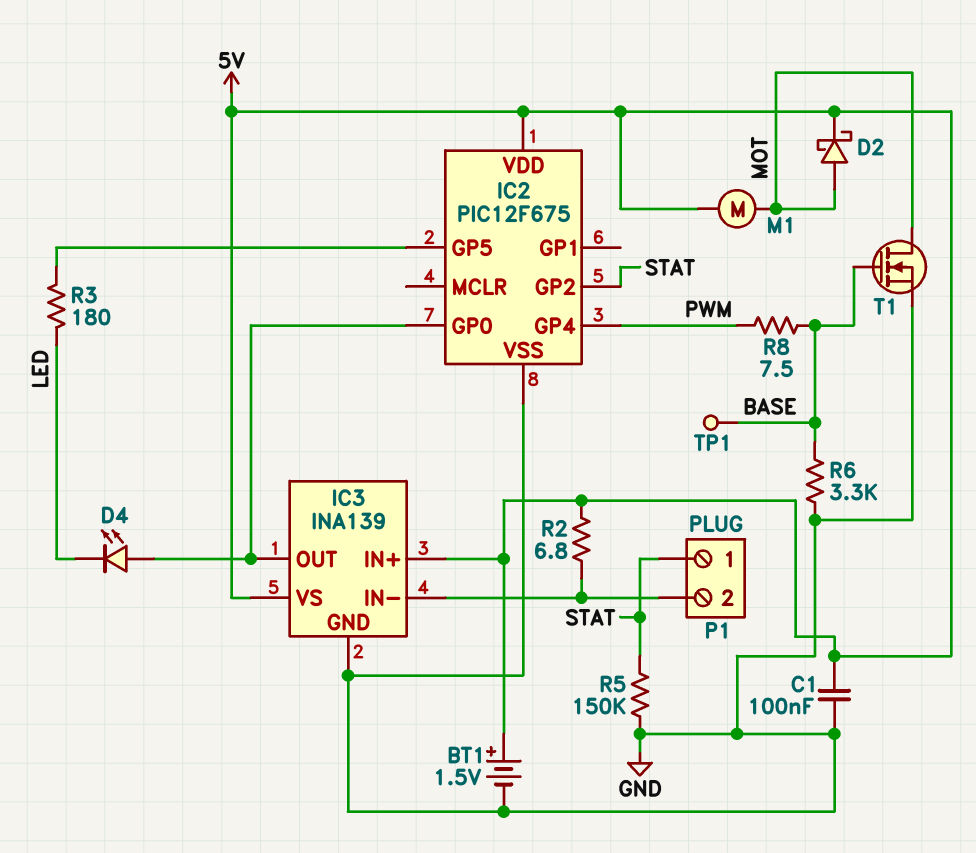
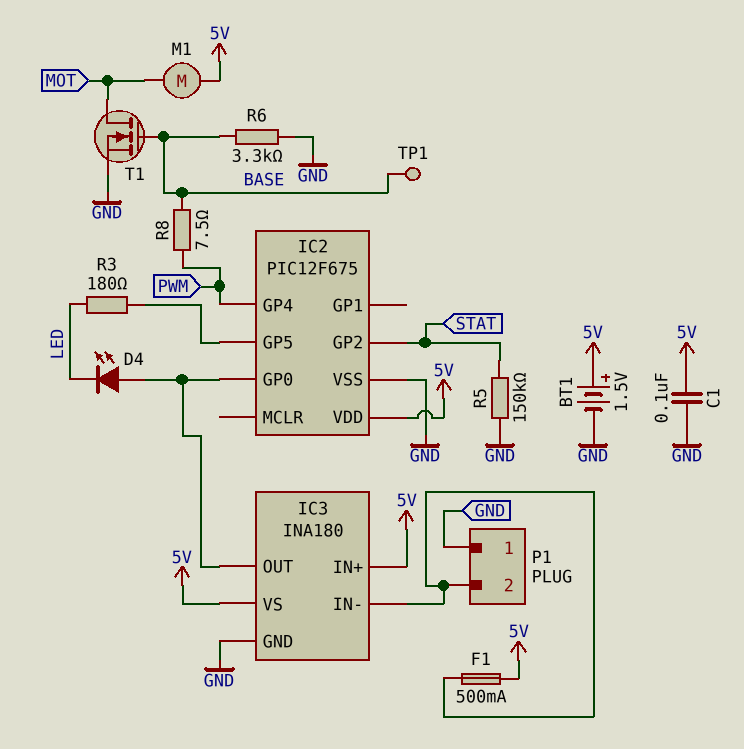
D2: schottky (A MOT, K 5V) -> none
F1: none -> 500mA (5V, IC3/IN-)
IC3: INA139 -> INA180
P1 pin 1: STAT -> GND
R2: 6.8 (5V, IC3/IN-) -> none

